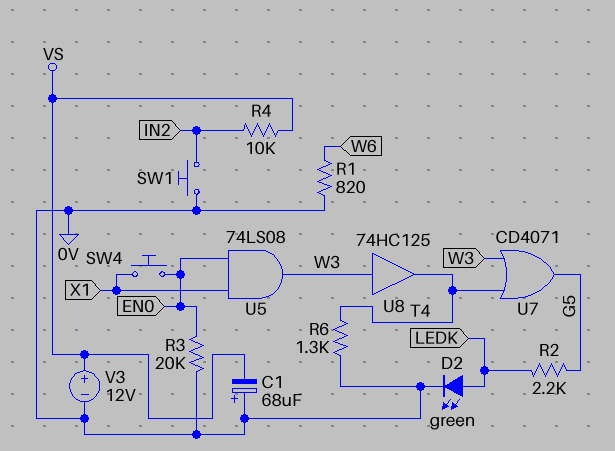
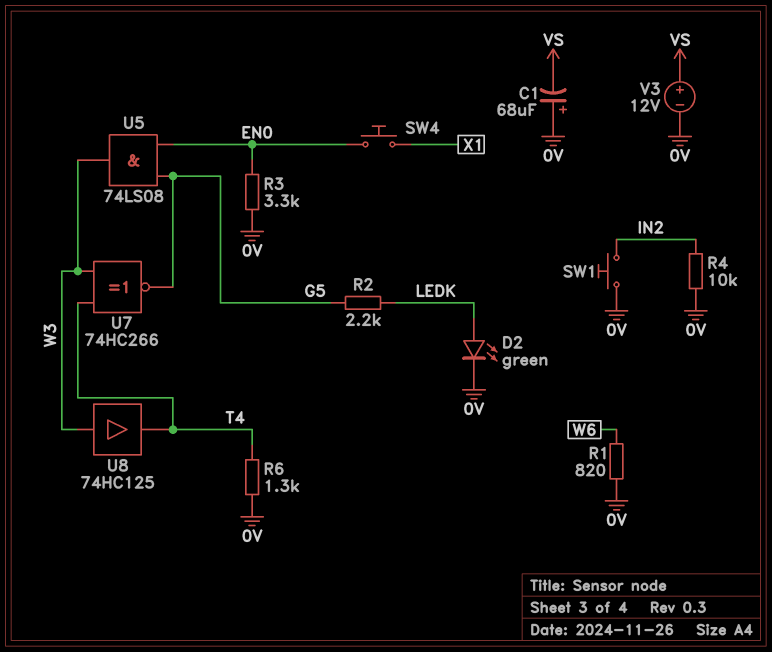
R3: 20k (0V, EN0) -> 3.3k (0V, EN0)
R4: 10k (IN2, VS) -> 10k (0V, IN2)
U5: AND 74LS08 (in EN0, in X1, out W3) -> AND 74LS08 (in EN0, in G5, out W3)
U7: OR CD4071 (in T4, in W3, out G5) -> XNOR 74HC266 (in T4, in W3, out G5)

